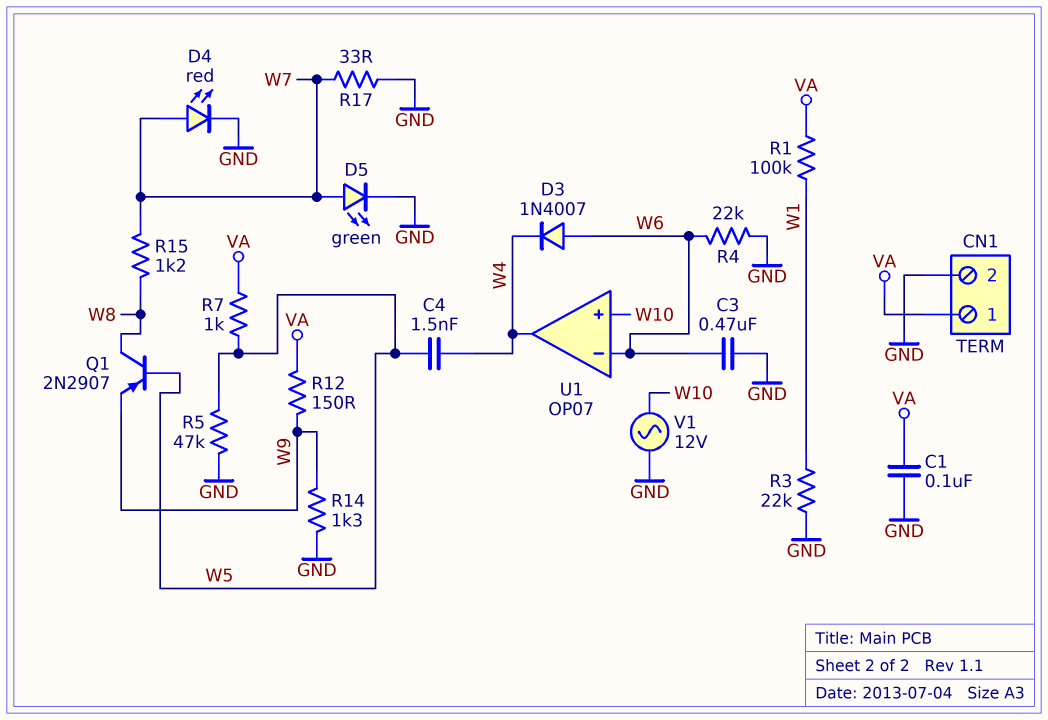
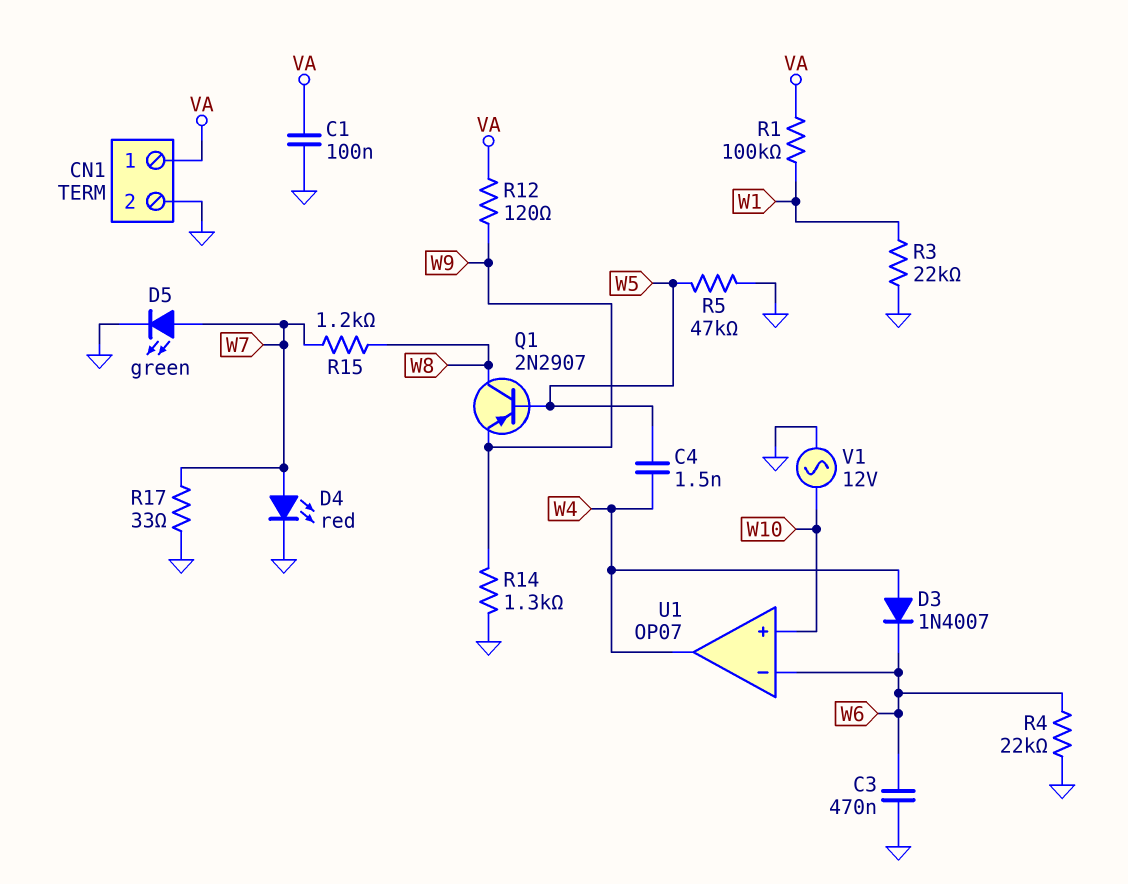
D3: diode 1N4007 (A W6, K W4) -> diode 1N4007 (A W4, K W6)
R7: 1k (VA, W5) -> none
R12: 150 (VA, W9) -> 120 (VA, W9)

